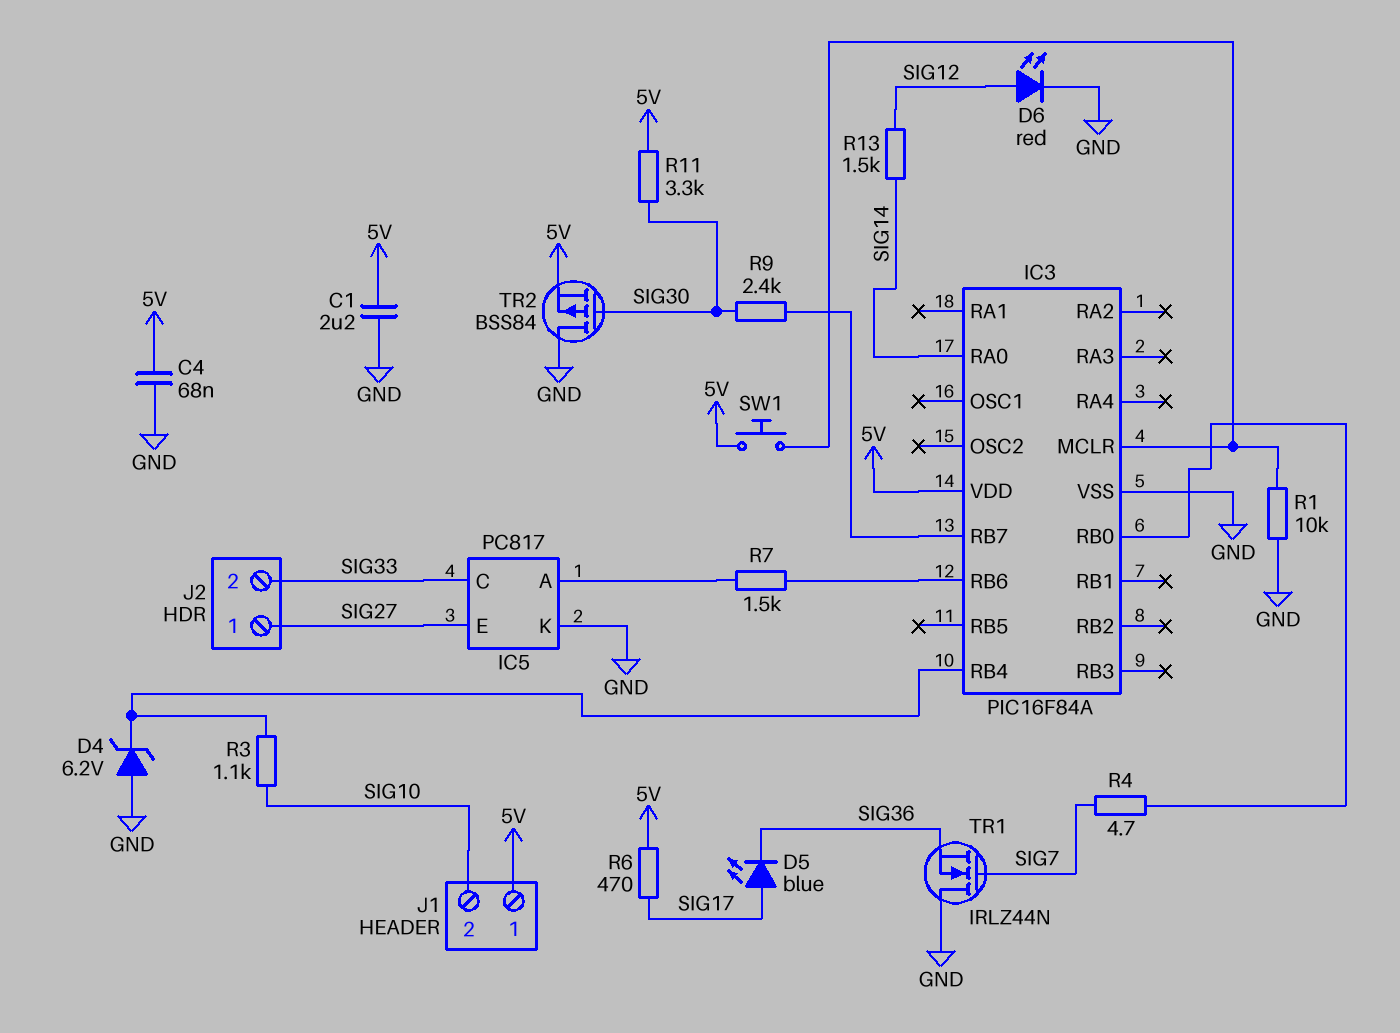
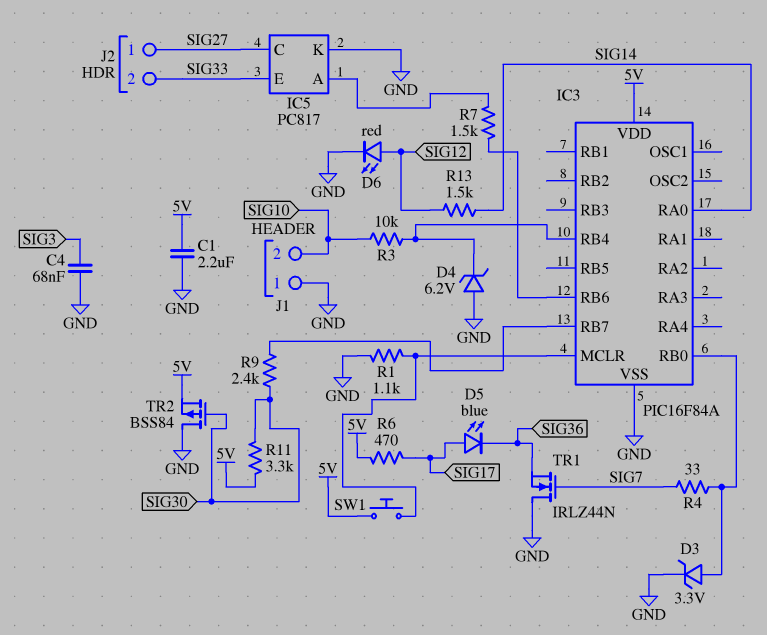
C4: 68nF (5V, GND) -> 68nF (GND, SIG3)
D3: none -> zener 3.3V (A IC3/RB0, K GND)
IC5 pin C: SIG33 -> SIG27
IC5 pin E: SIG27 -> SIG33
J1 pin 1: 5V -> GND
R1: 10k (GND, IC3/MCLR) -> 1.1k (GND, IC3/MCLR)
R3: 1.1k (IC3/RB4, SIG10) -> 10k (IC3/RB4, SIG10)
R4: 4.7 (IC3/RB0, SIG7) -> 33 (IC3/RB0, SIG7)

